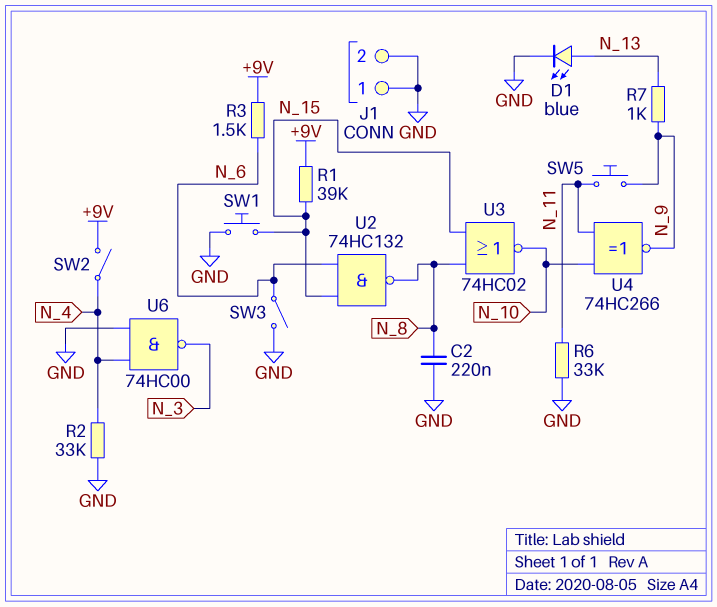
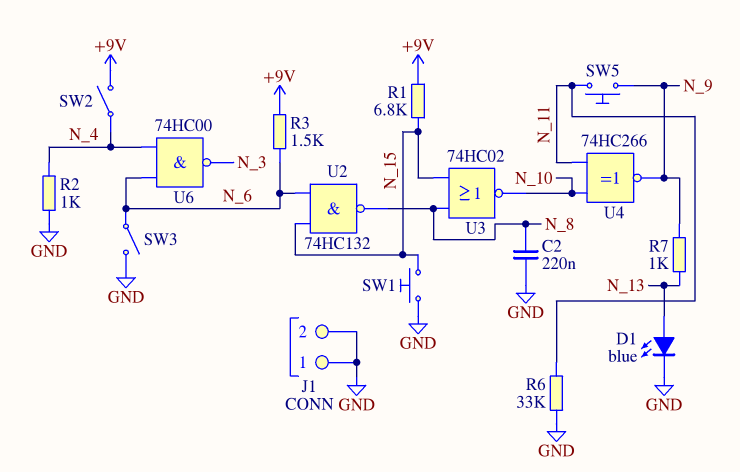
R1: 39k (+9V, N_15) -> 6.8k (+9V, N_15)
R2: 33k (GND, N_4) -> 1k (GND, N_4)
U6: NAND 74HC00 (in GND, in N_4, out N_3) -> NAND 74HC00 (in N_4, in N_6, out N_3)

